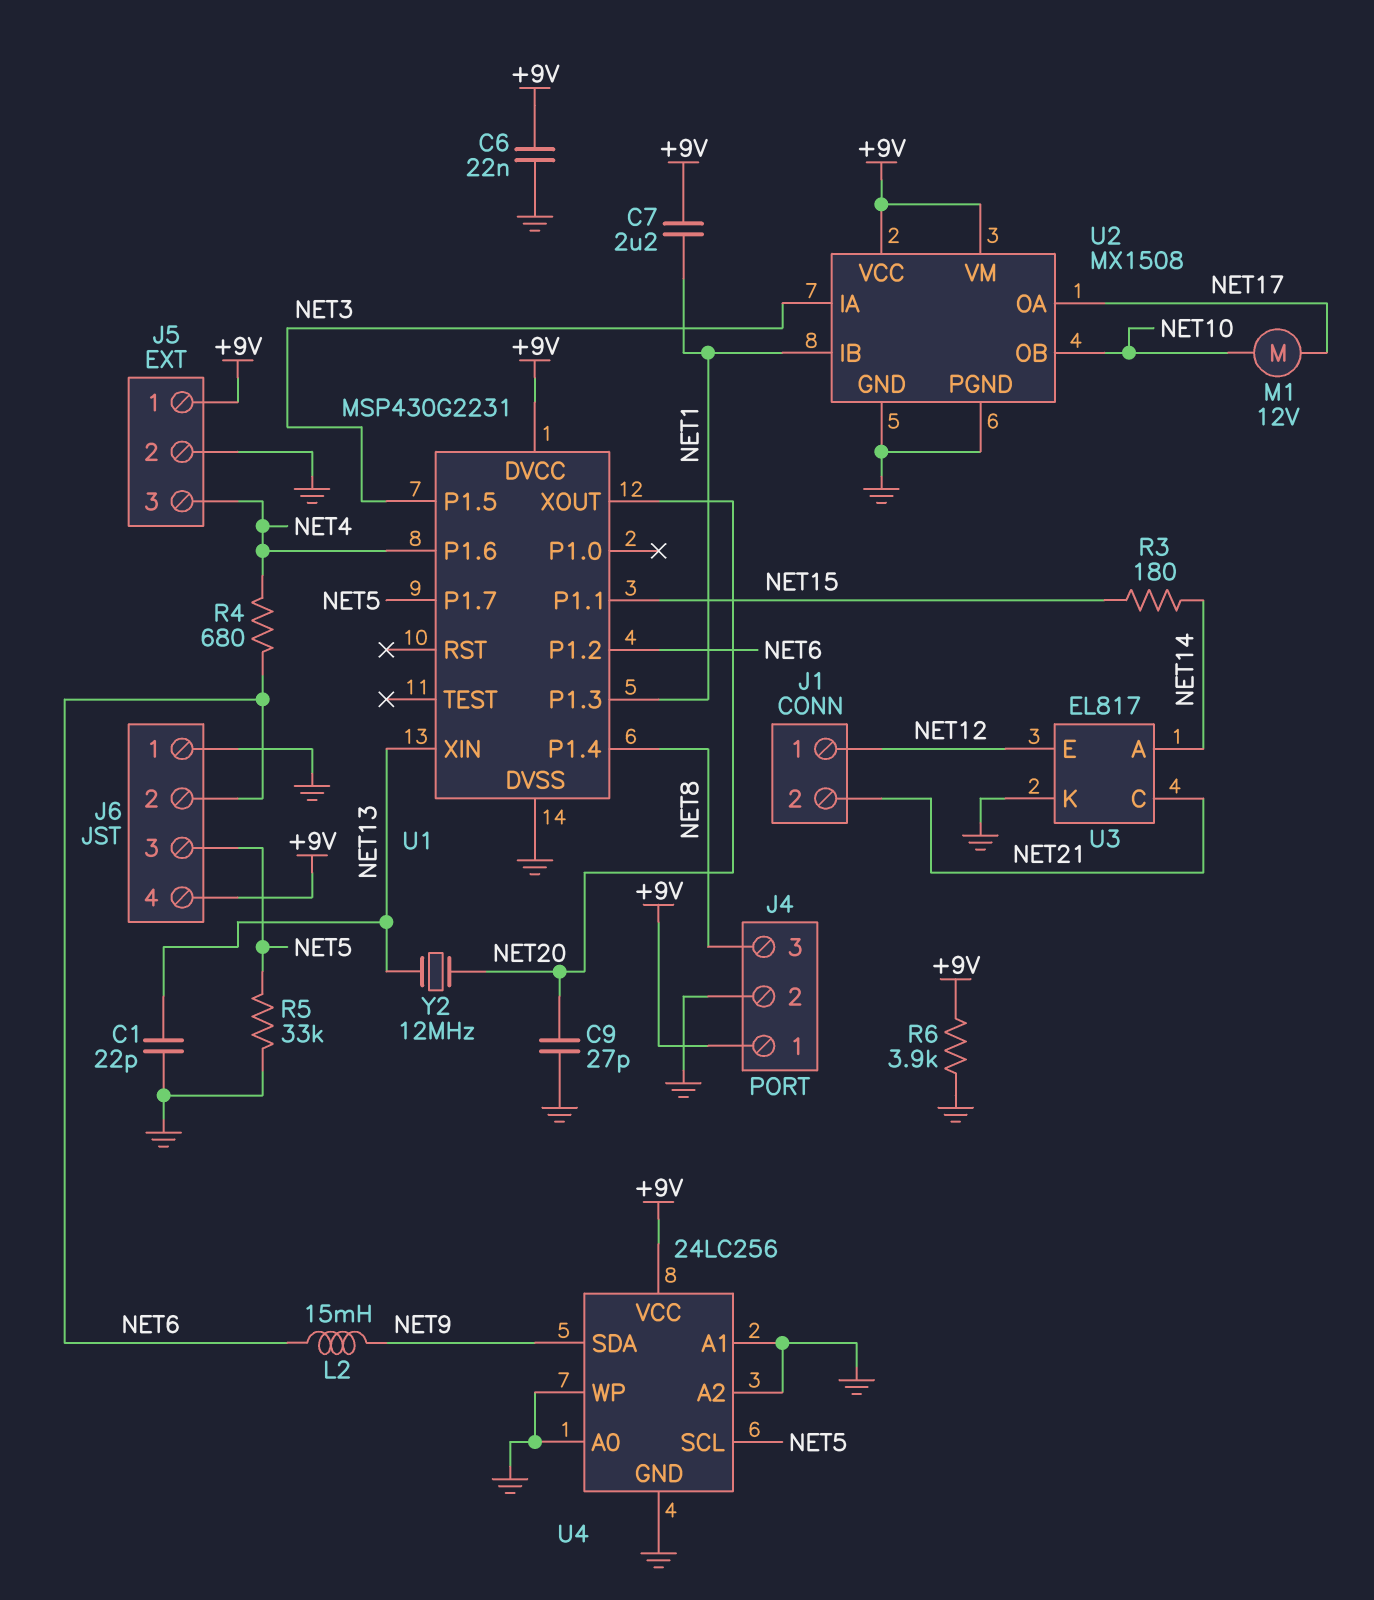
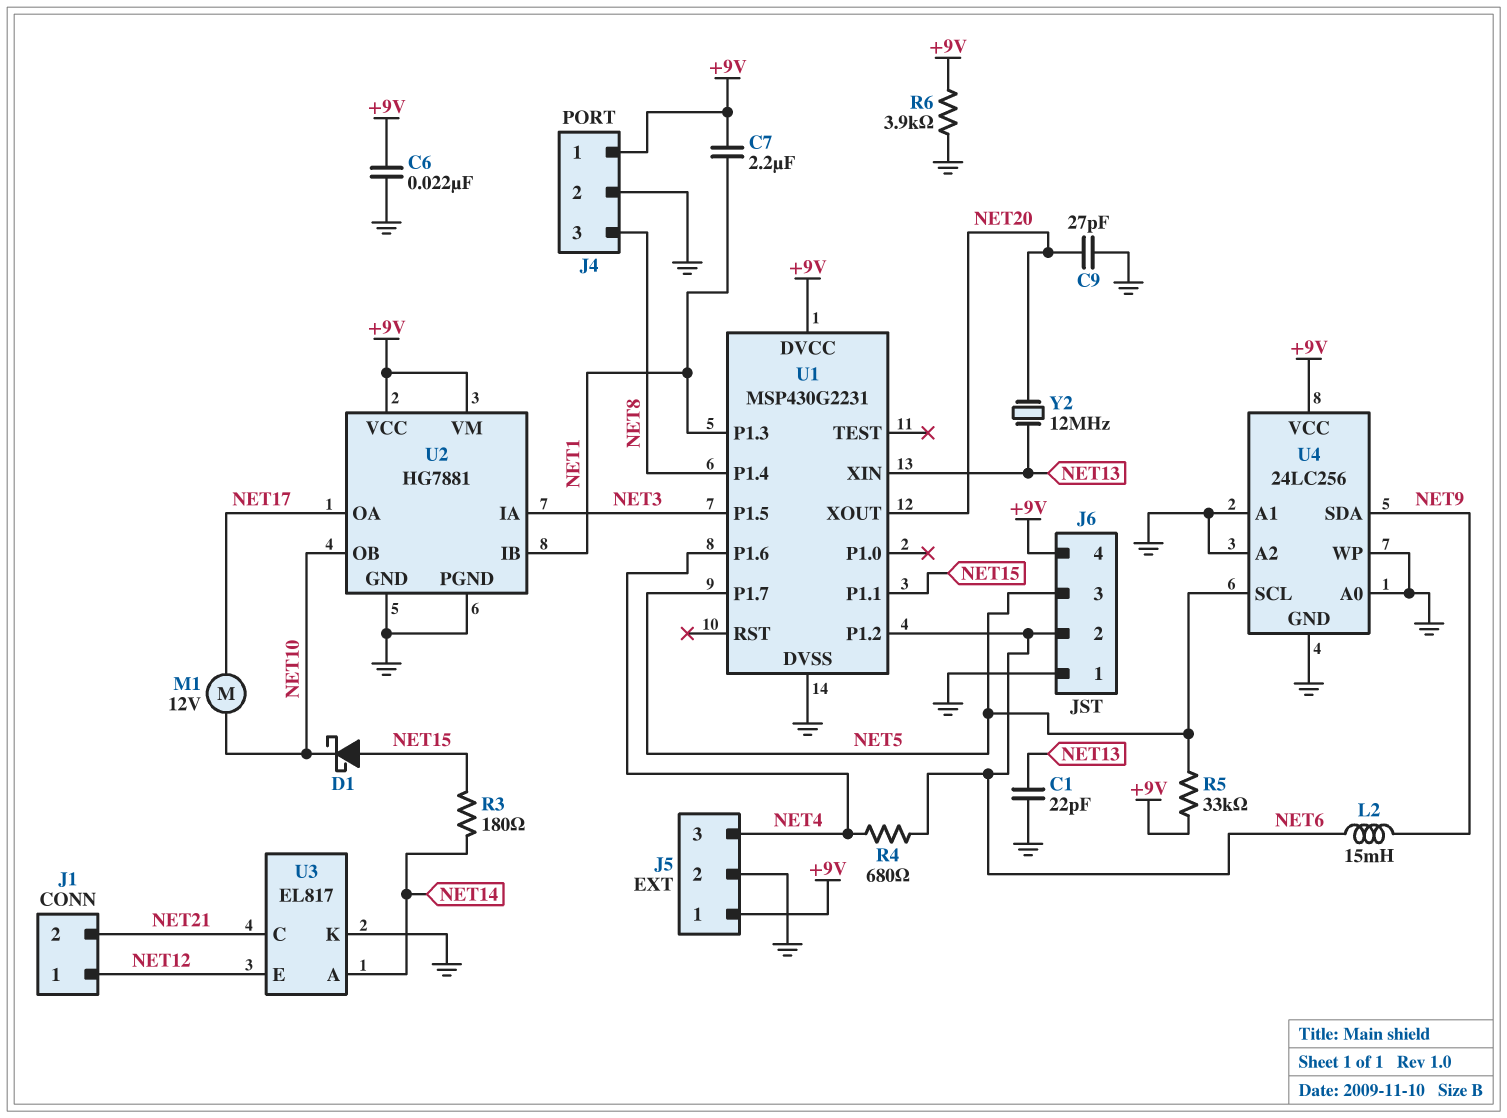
D1: none -> schottky (A NET15, K NET10)
R5: 33k (GND, NET5) -> 33k (+9V, NET5)
U2: MX1508 -> HG7881

